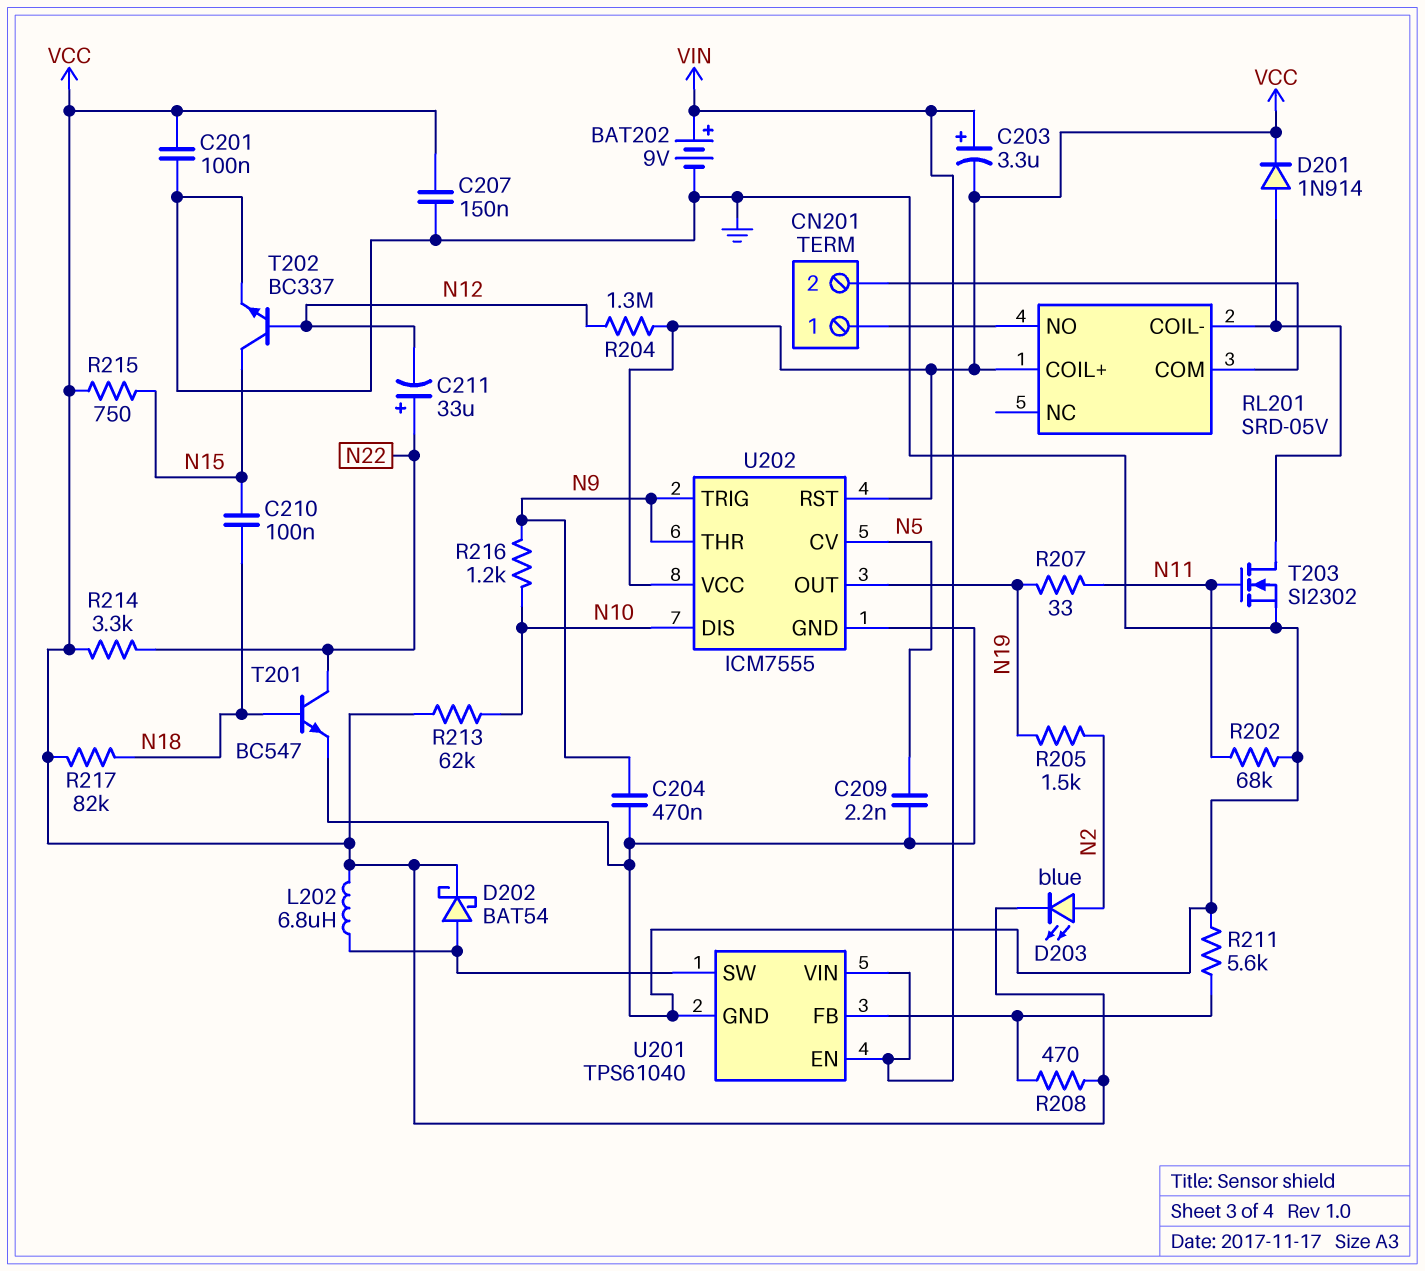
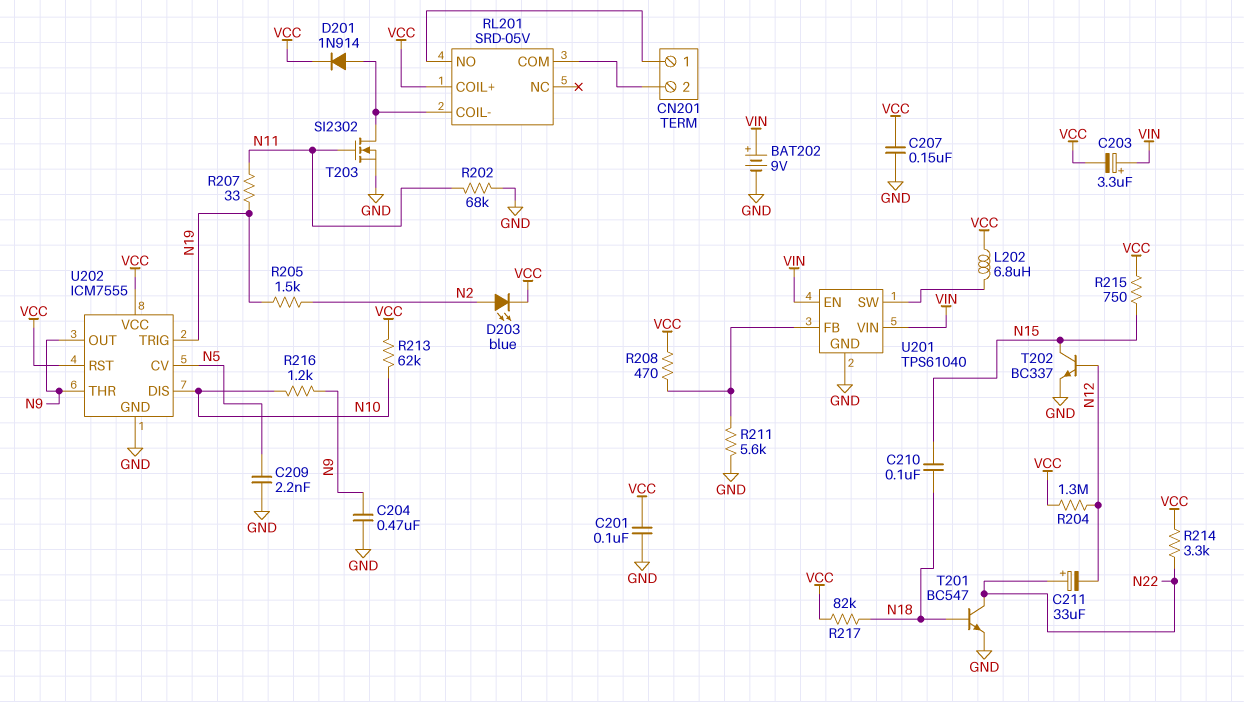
D202: schottky BAT54 (A U201/SW, K VCC) -> none
U202 pin OUT: N19 -> N9
U202 pin TRIG: N9 -> N19

